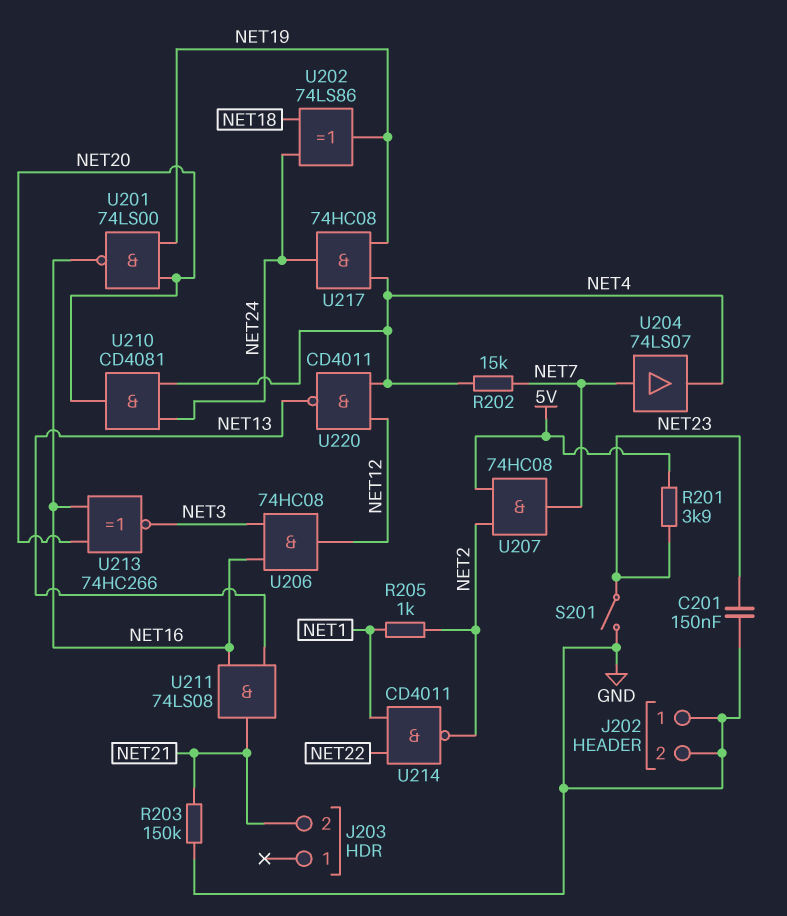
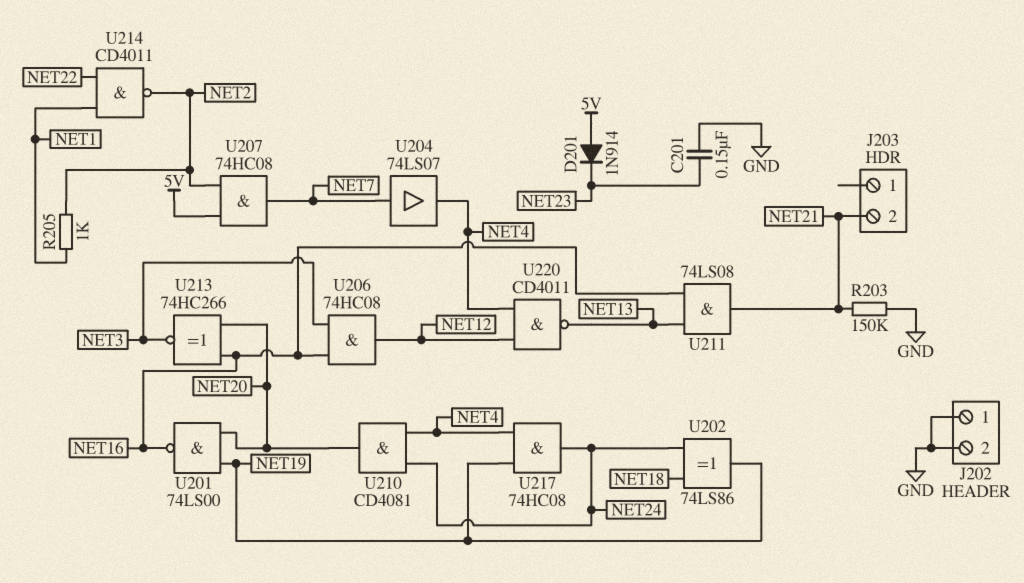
D201: none -> diode 1N914 (A 5V, K NET23)
R201: 3.9k (5V, NET23) -> none
R202: 15k (NET4, NET7) -> none
S201: switch (GND, NET23) -> none

